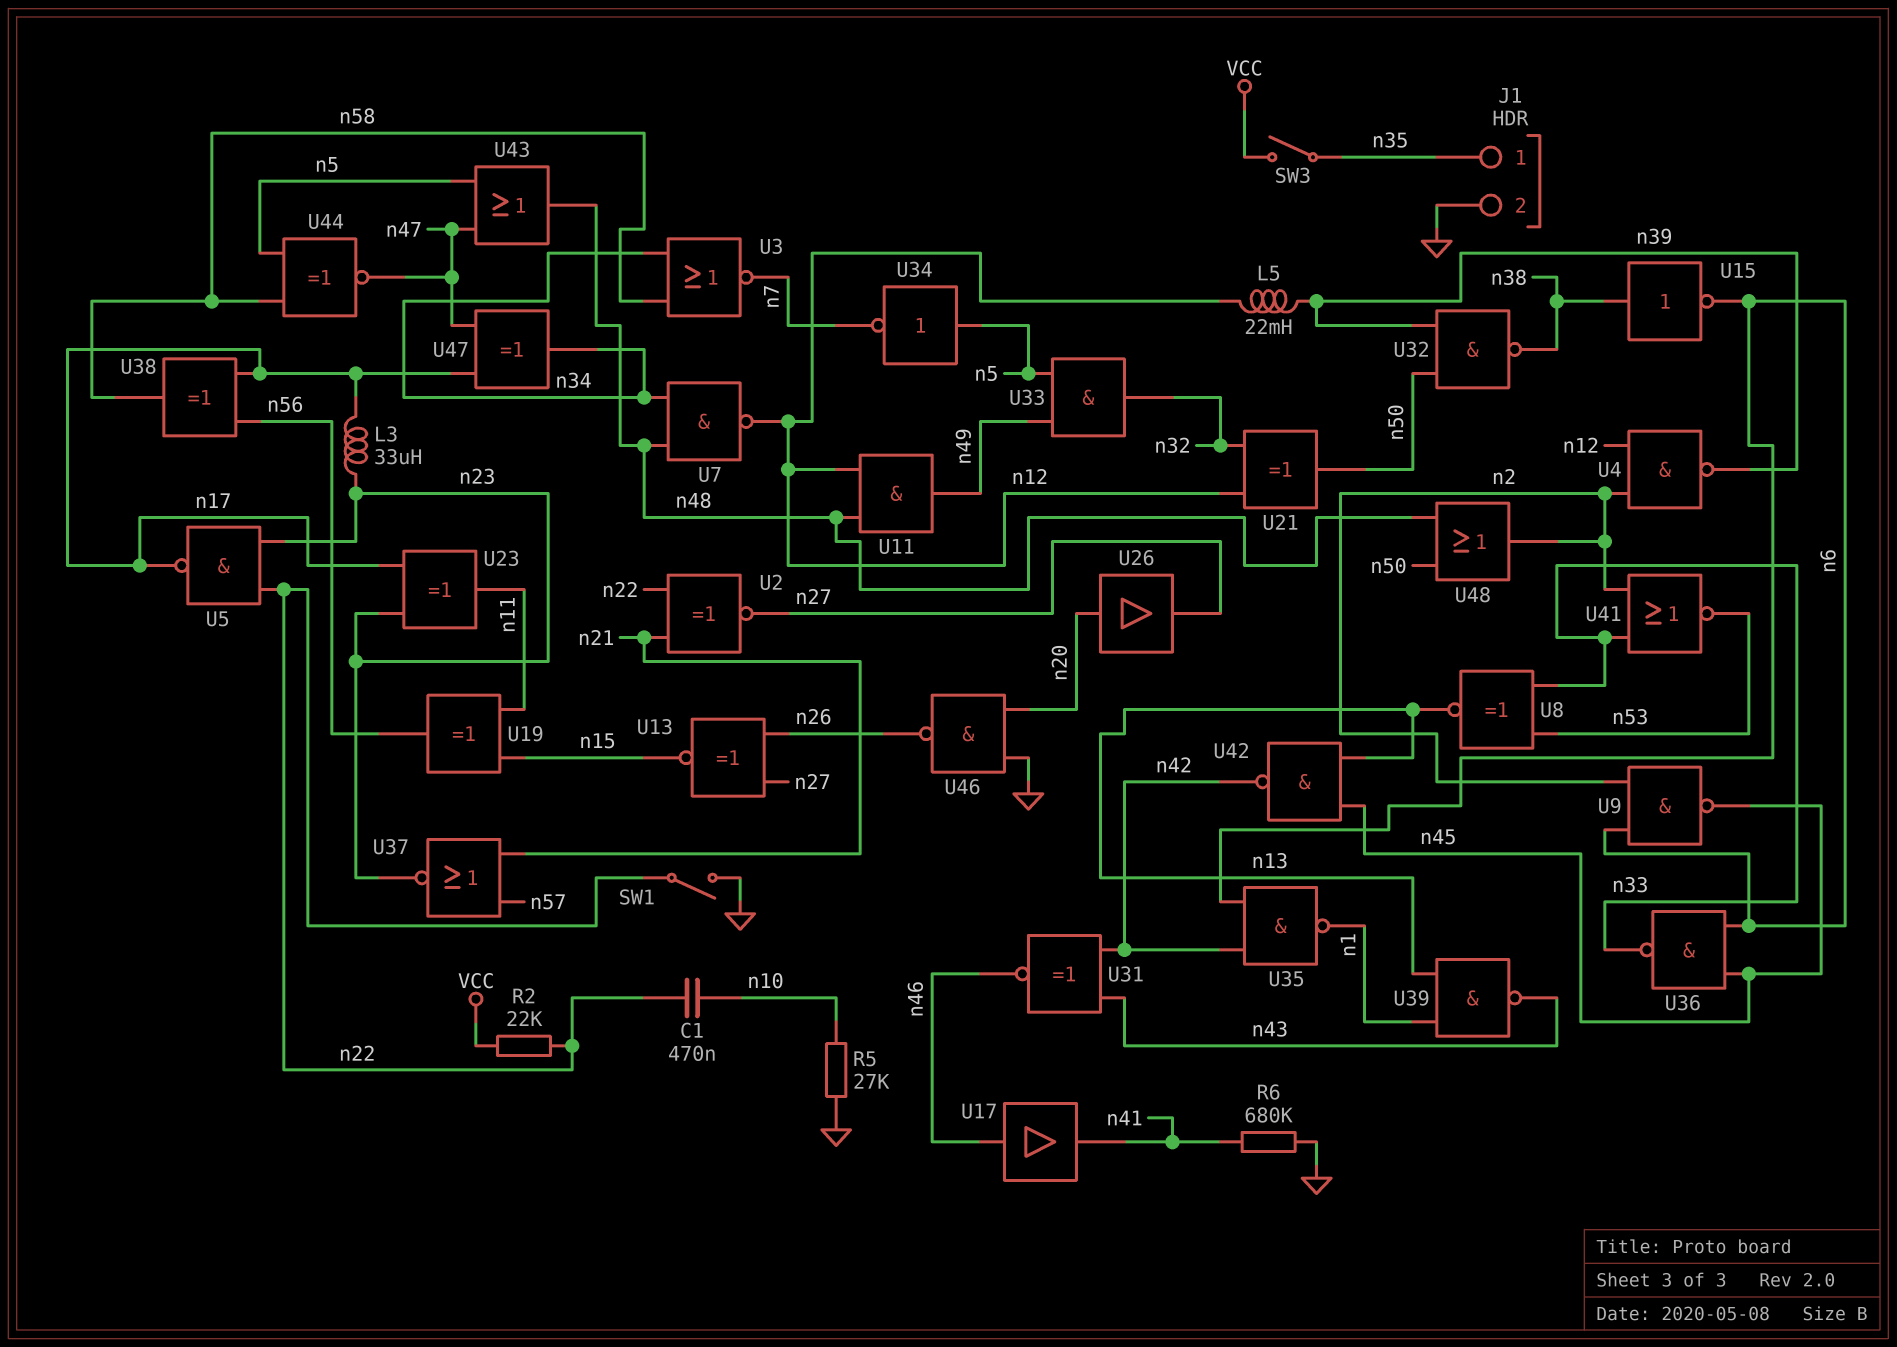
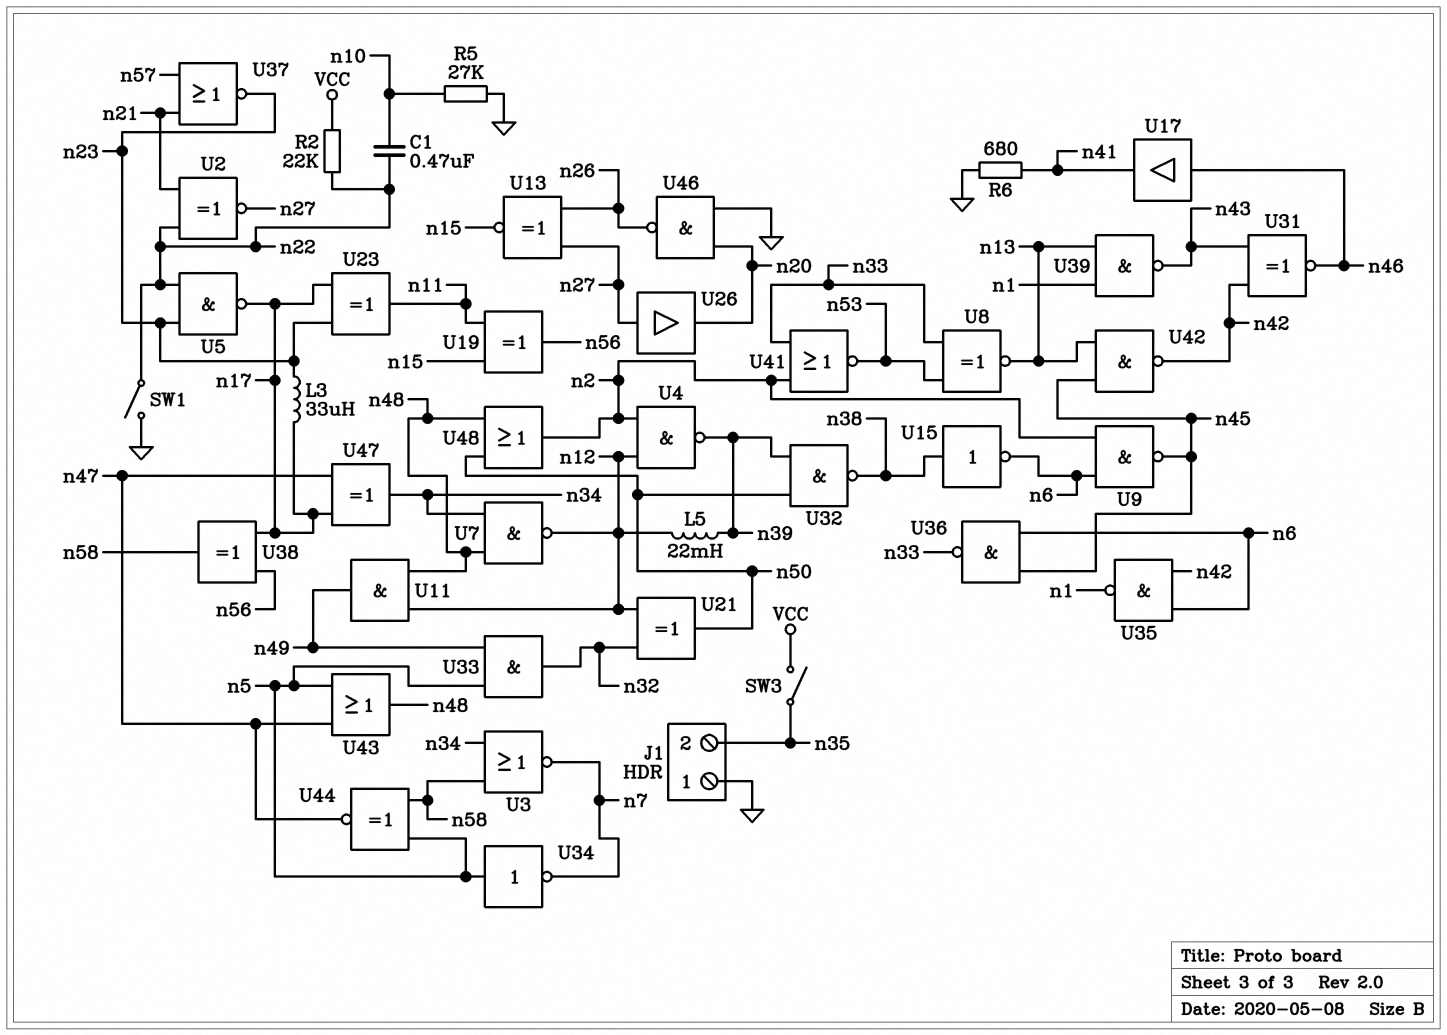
J1 pin 1: n35 -> GND
J1 pin 2: GND -> n35
R6: 680k (GND, n41) -> 680 (GND, n41)
U26: buffer (in n20, out n27) -> buffer (in n27, out n20)

